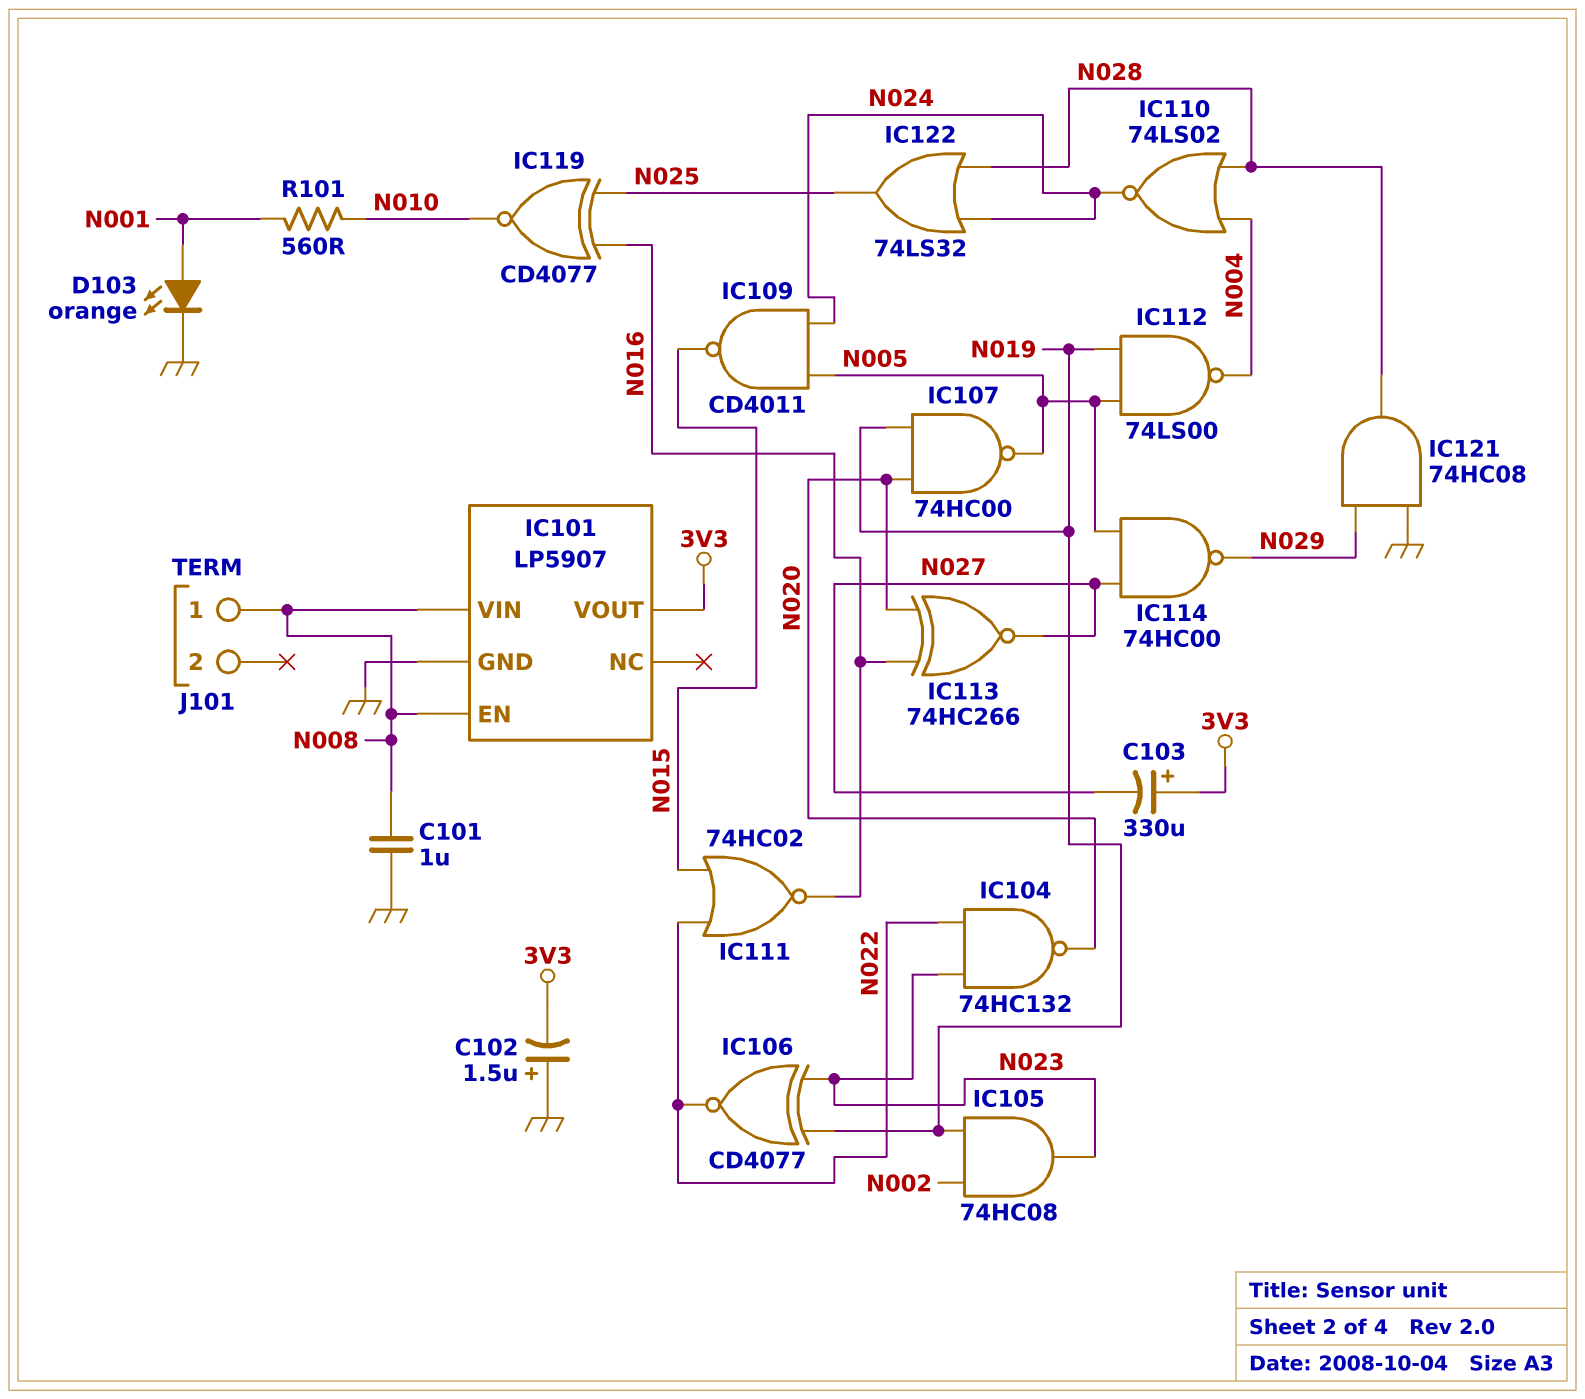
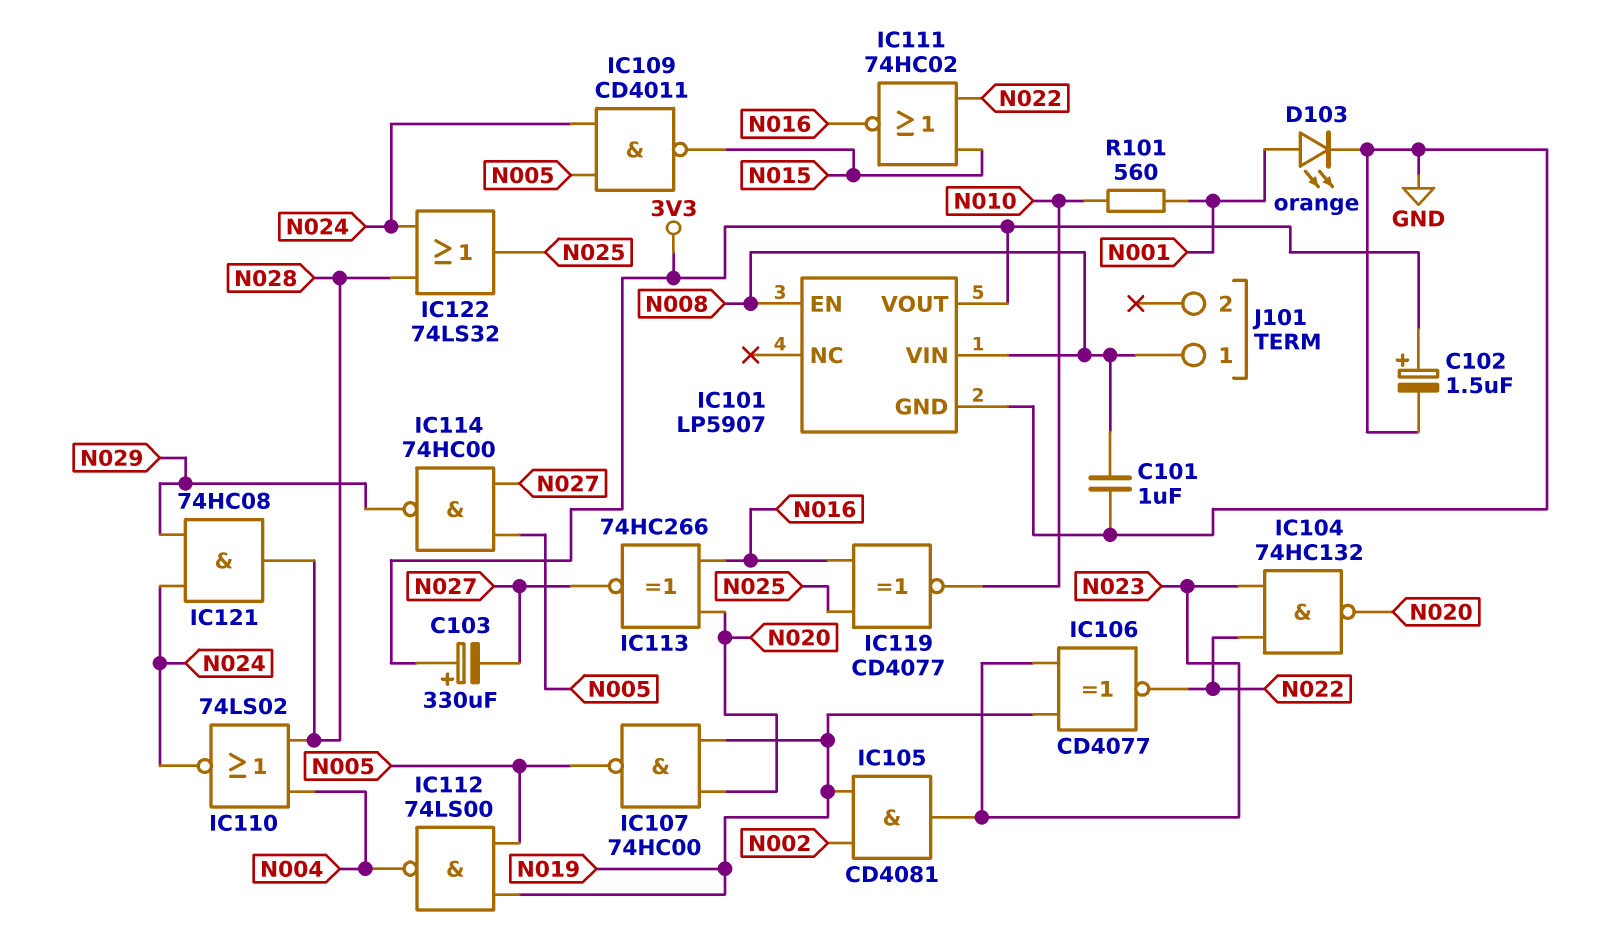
C102: 1.5uF (plus GND, minus 3V3) -> 1.5uF (plus 3V3, minus GND)
IC105: AND 74HC08 (in N002, in N019, out N023) -> AND CD4081 (in N002, in N019, out N023)
IC121: AND 74HC08 (in GND, in N029, out N028) -> AND 74HC08 (in N024, in N029, out N028)

